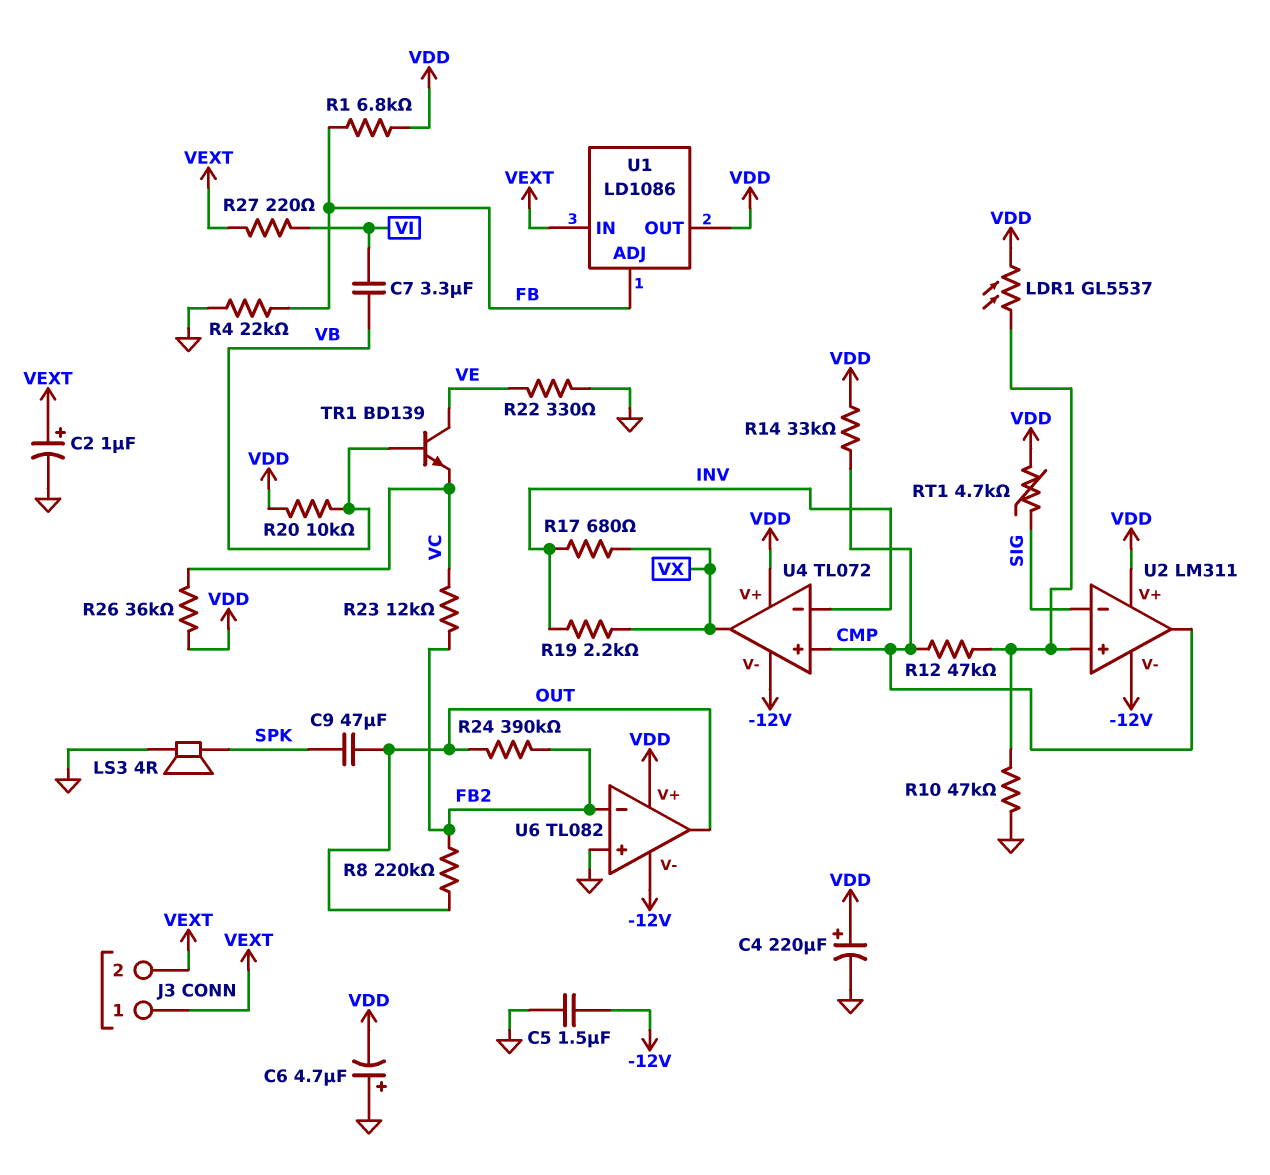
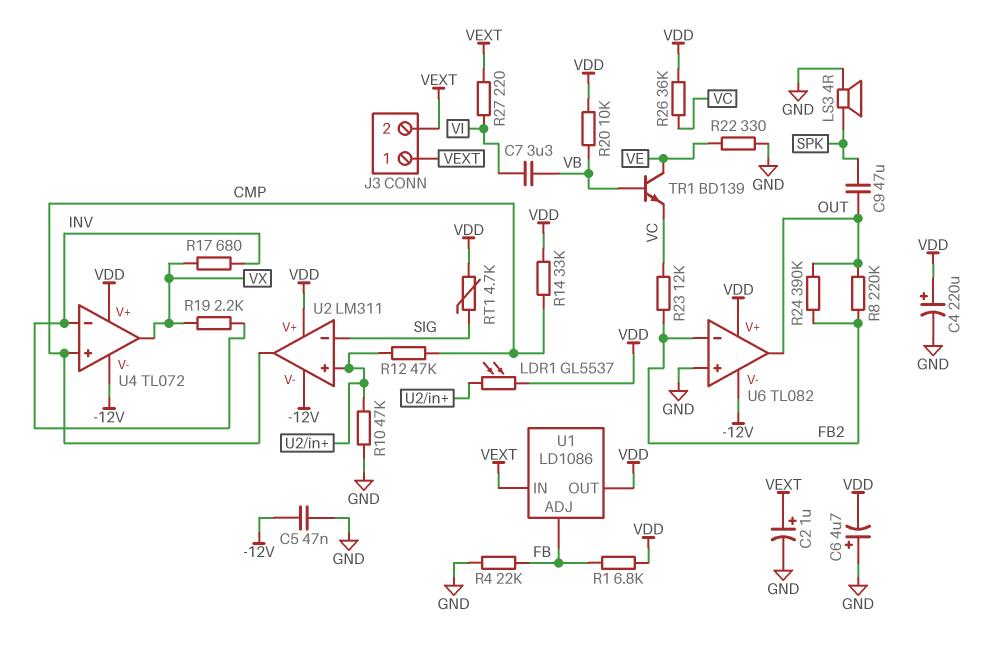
C5: 1.5uF (-12V, GND) -> 47nF (-12V, GND)

